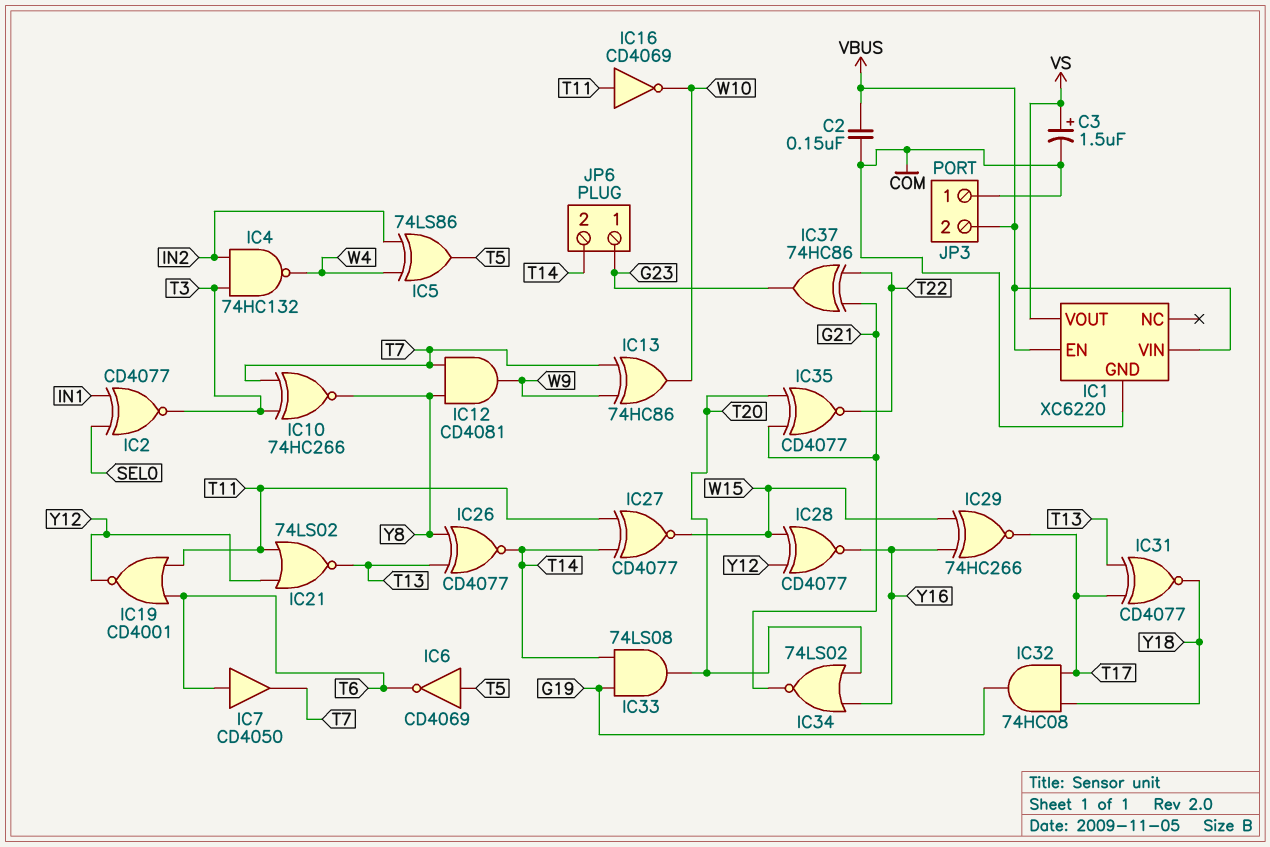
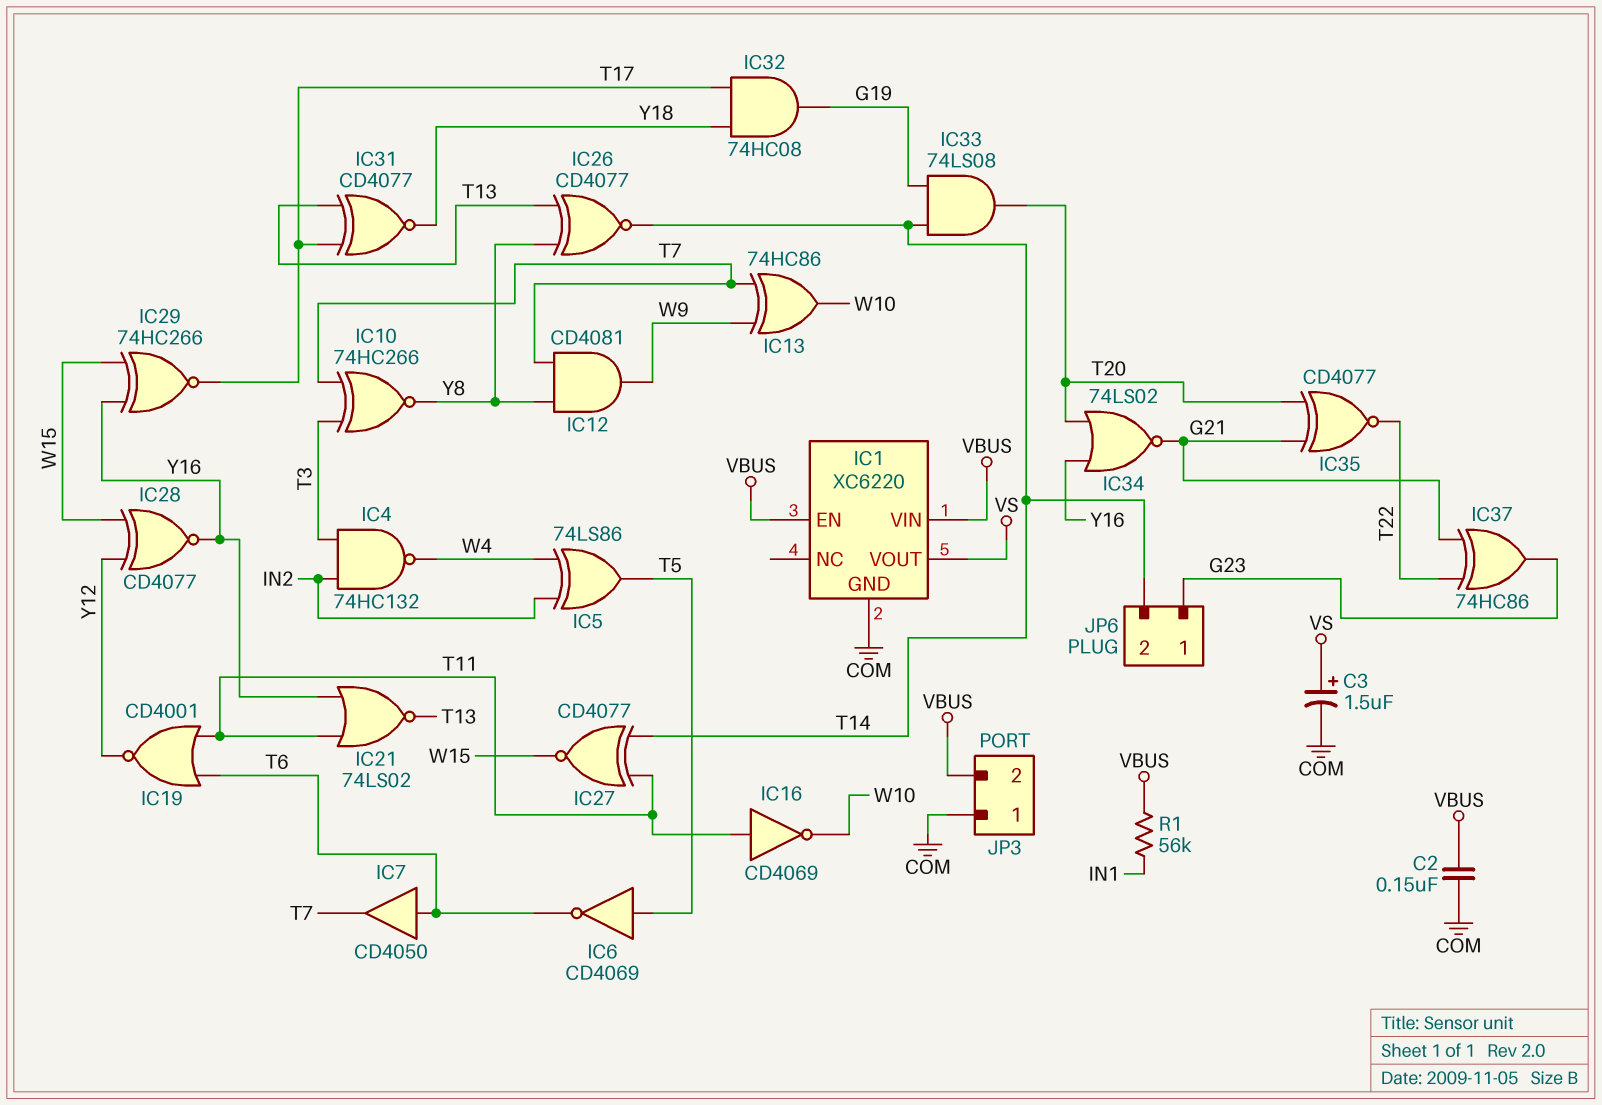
IC2: XNOR CD4077 (in IN1, in SEL0, out T3) -> none
IC21: NOR 74LS02 (in T11, in Y12, out T13) -> NOR 74LS02 (in T11, in Y16, out T13)
R1: none -> 56k (IN1, VBUS)

